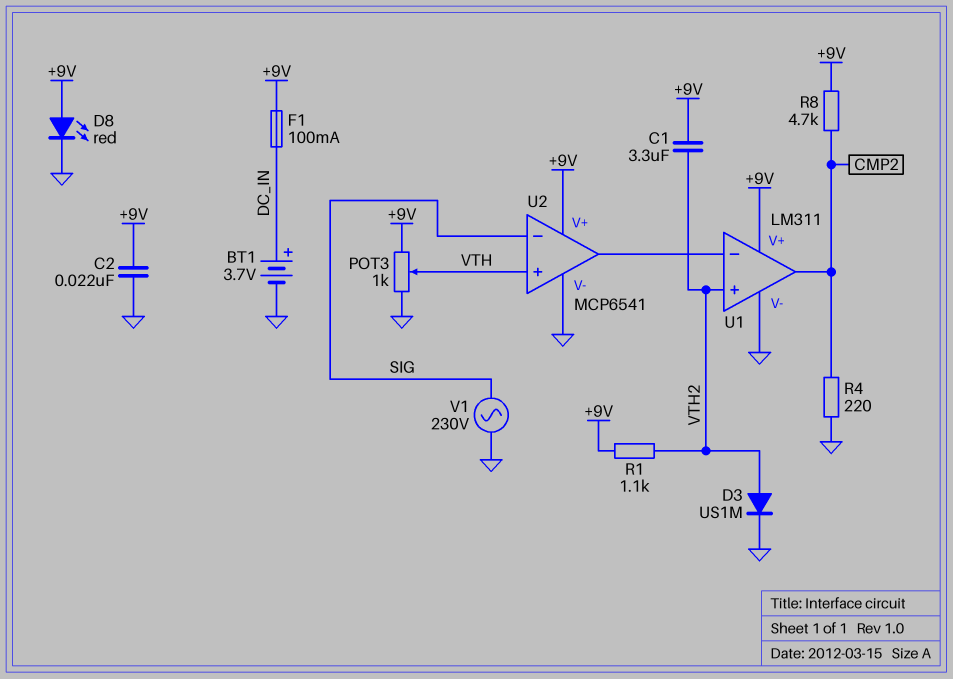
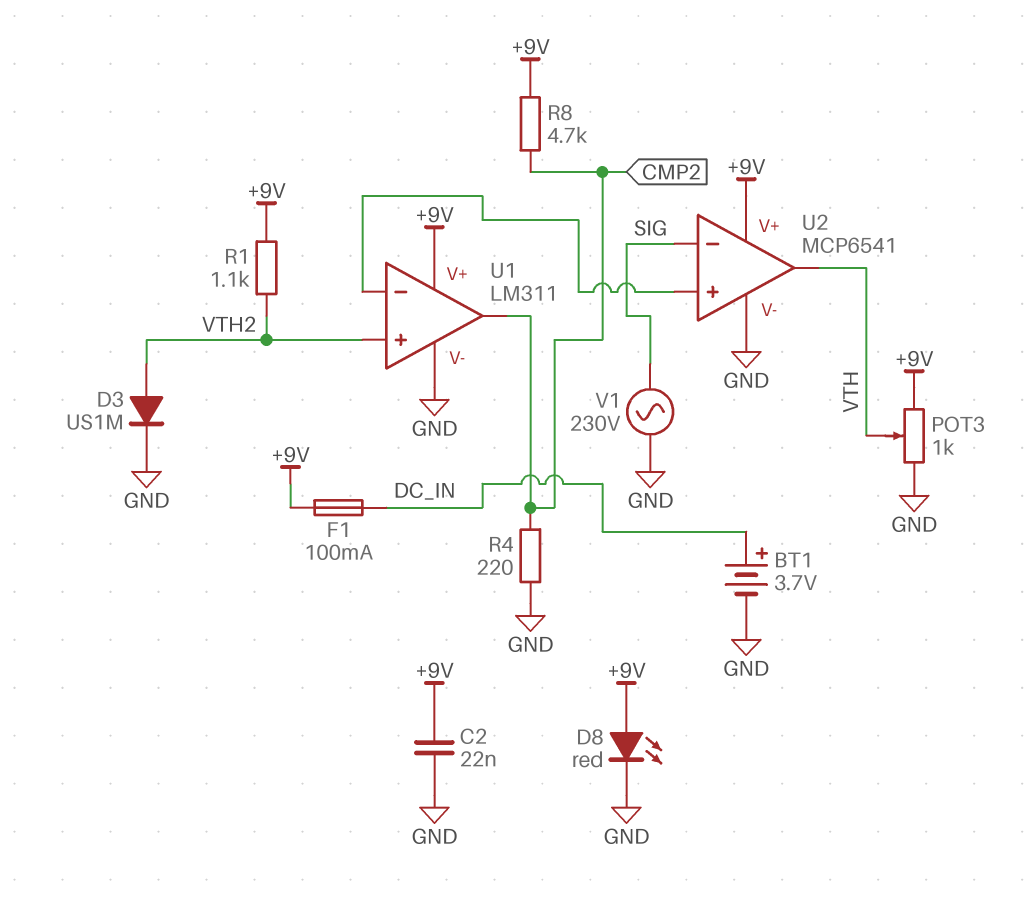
C1: 3.3uF (+9V, VTH2) -> none
U2 pin in+: VTH -> U1/in-
U2 pin out: U1/in- -> VTH

